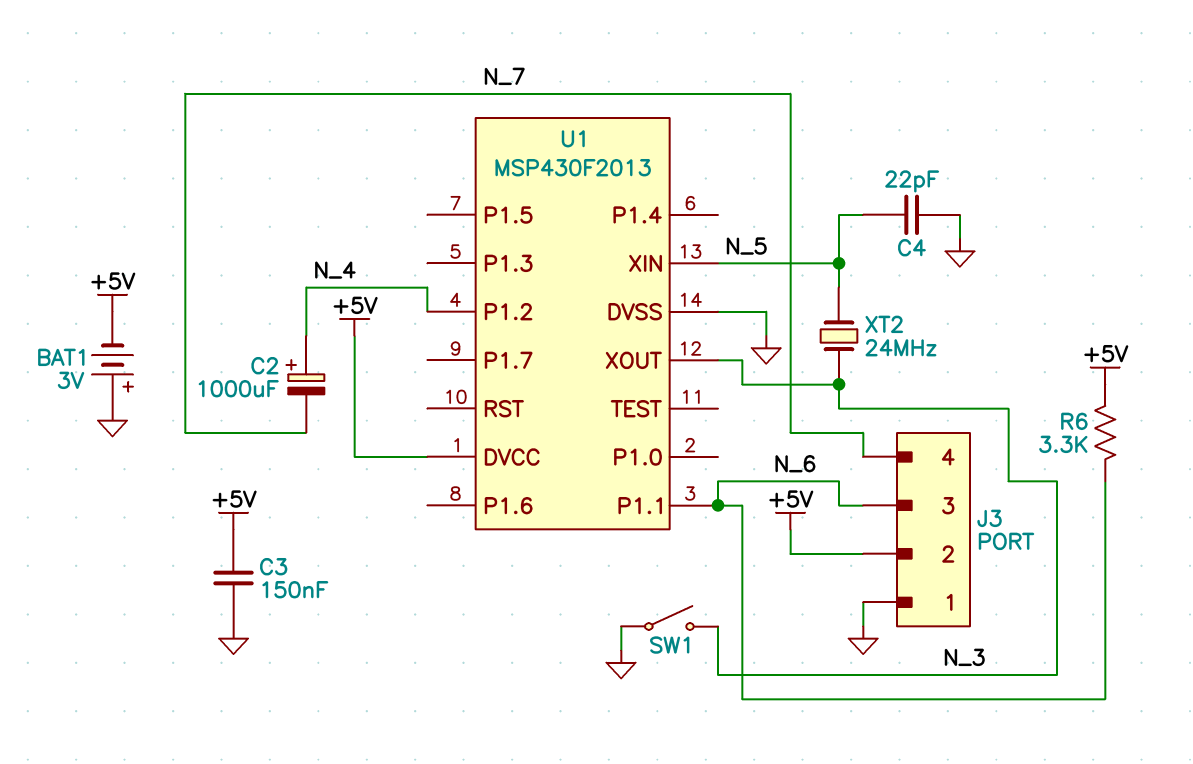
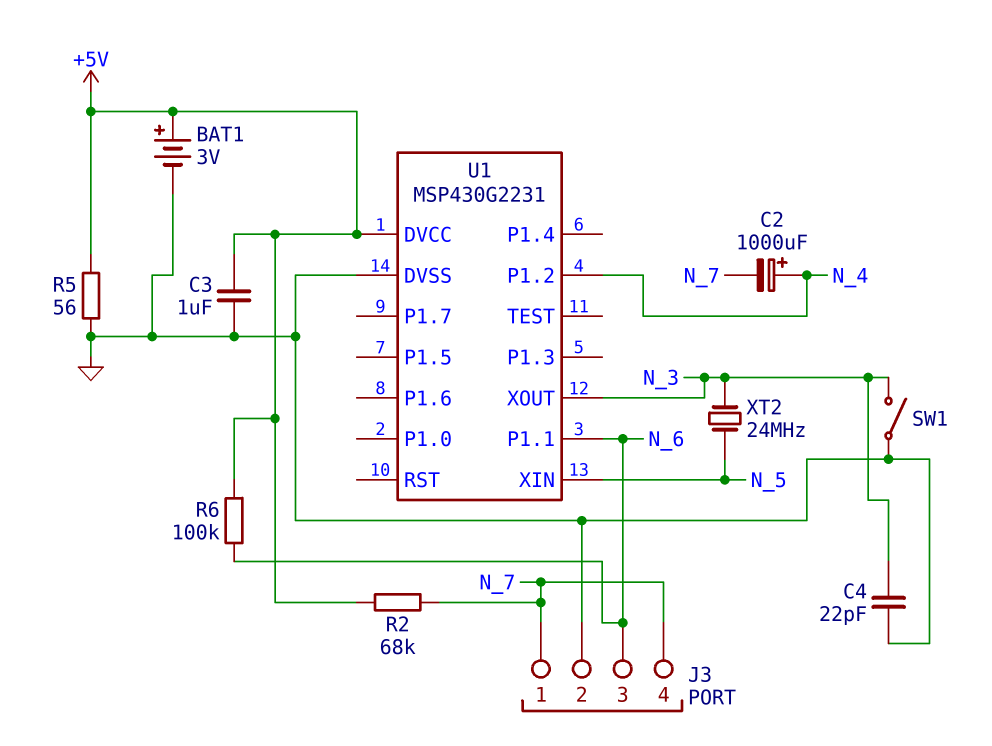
BAT1: 3V (plus GND, minus +5V) -> 3V (plus +5V, minus GND)
C3: 150nF (+5V, GND) -> 1uF (+5V, GND)
C4: 22pF (GND, N_5) -> 22pF (GND, N_3)
J3 pin 1: GND -> N_7
J3 pin 2: +5V -> GND
R2: none -> 68k (+5V, N_7)
R5: none -> 56 (+5V, GND)
R6: 3.3k (+5V, N_6) -> 100k (+5V, N_6)
U1: MSP430F2013 -> MSP430G2231

